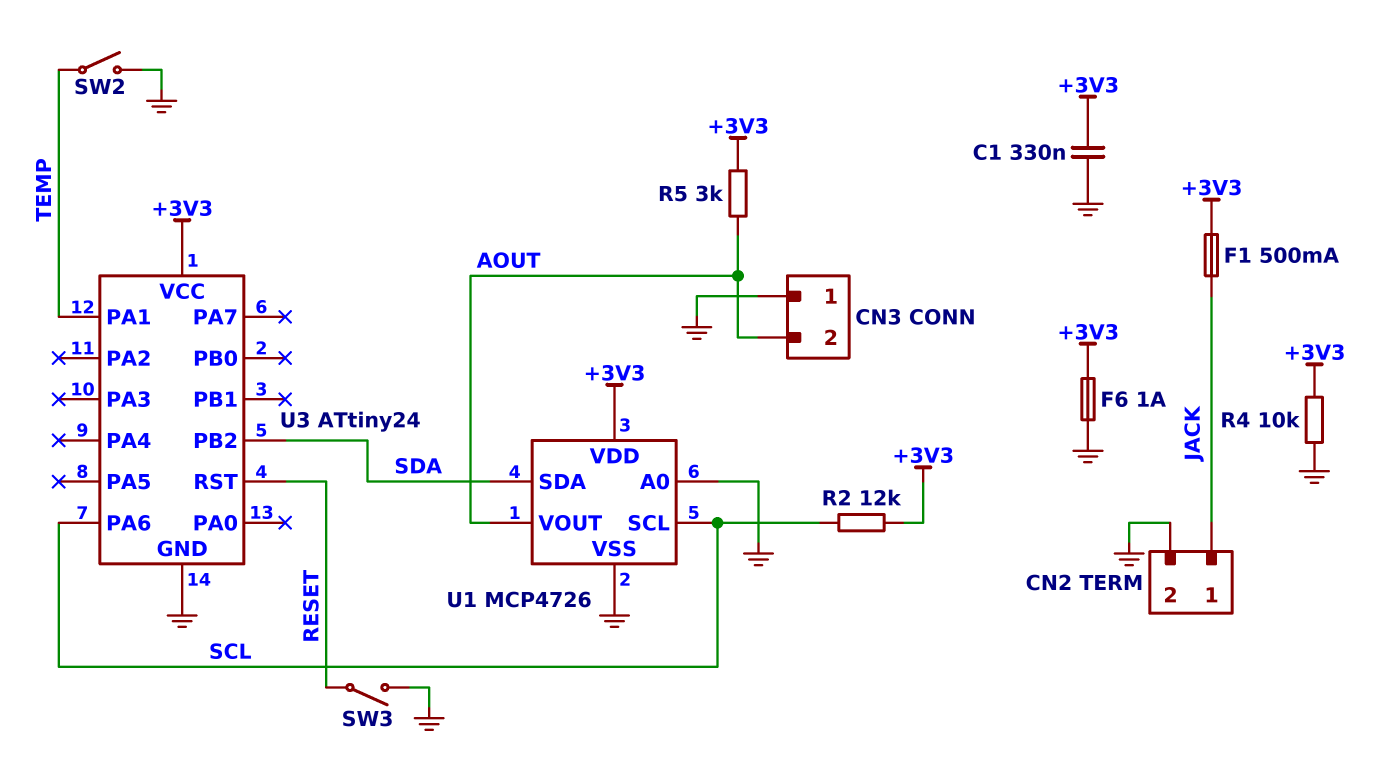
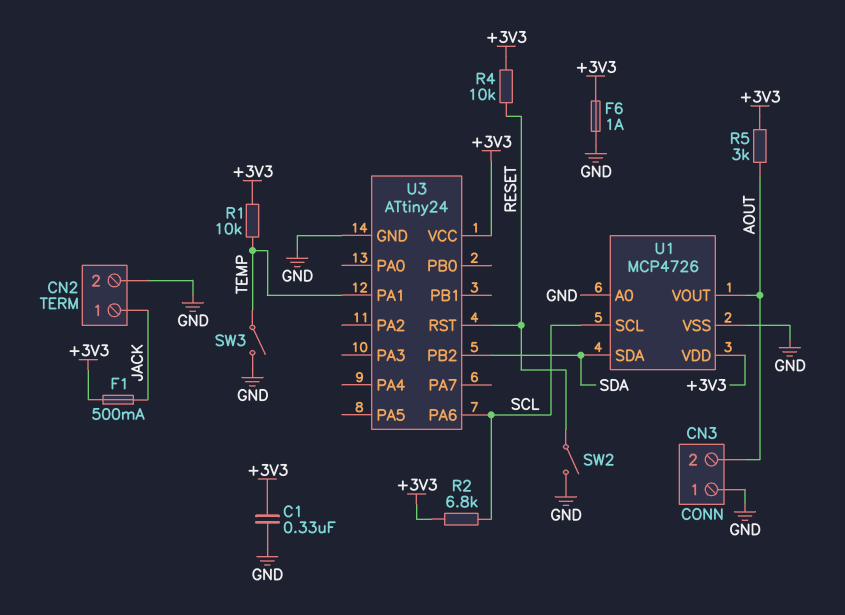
R1: none -> 10k (+3V3, TEMP)
R2: 12k (+3V3, SCL) -> 6.8k (+3V3, SCL)
R4: 10k (+3V3, GND) -> 10k (+3V3, RESET)
SW2: switch (GND, TEMP) -> switch (GND, RESET)
SW3: switch (GND, RESET) -> switch (GND, TEMP)

